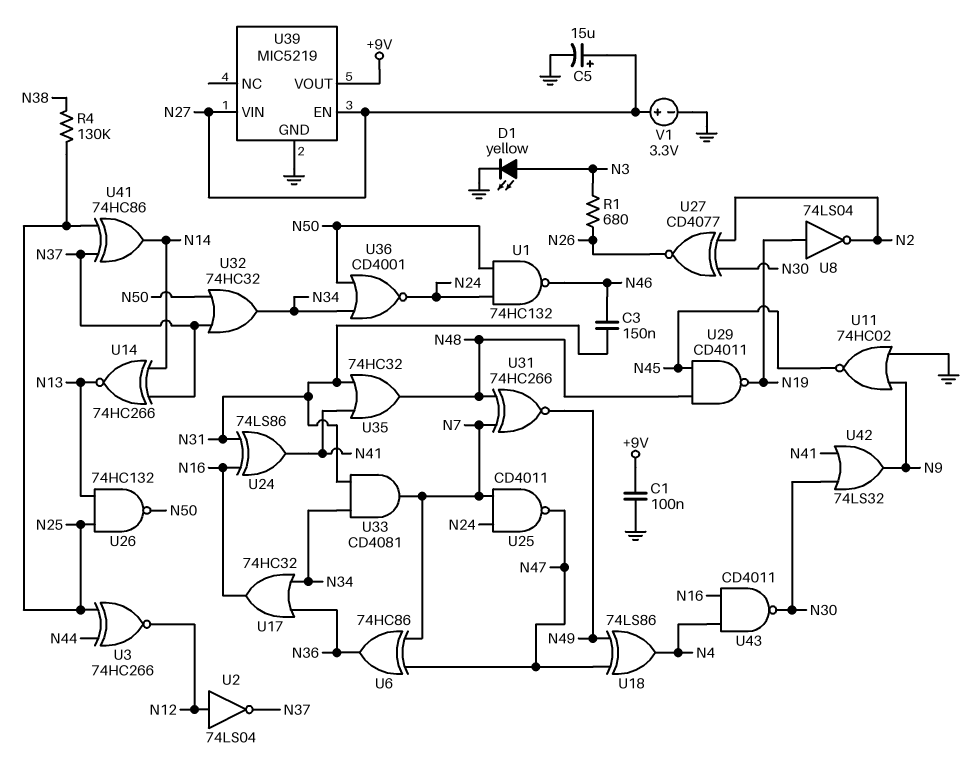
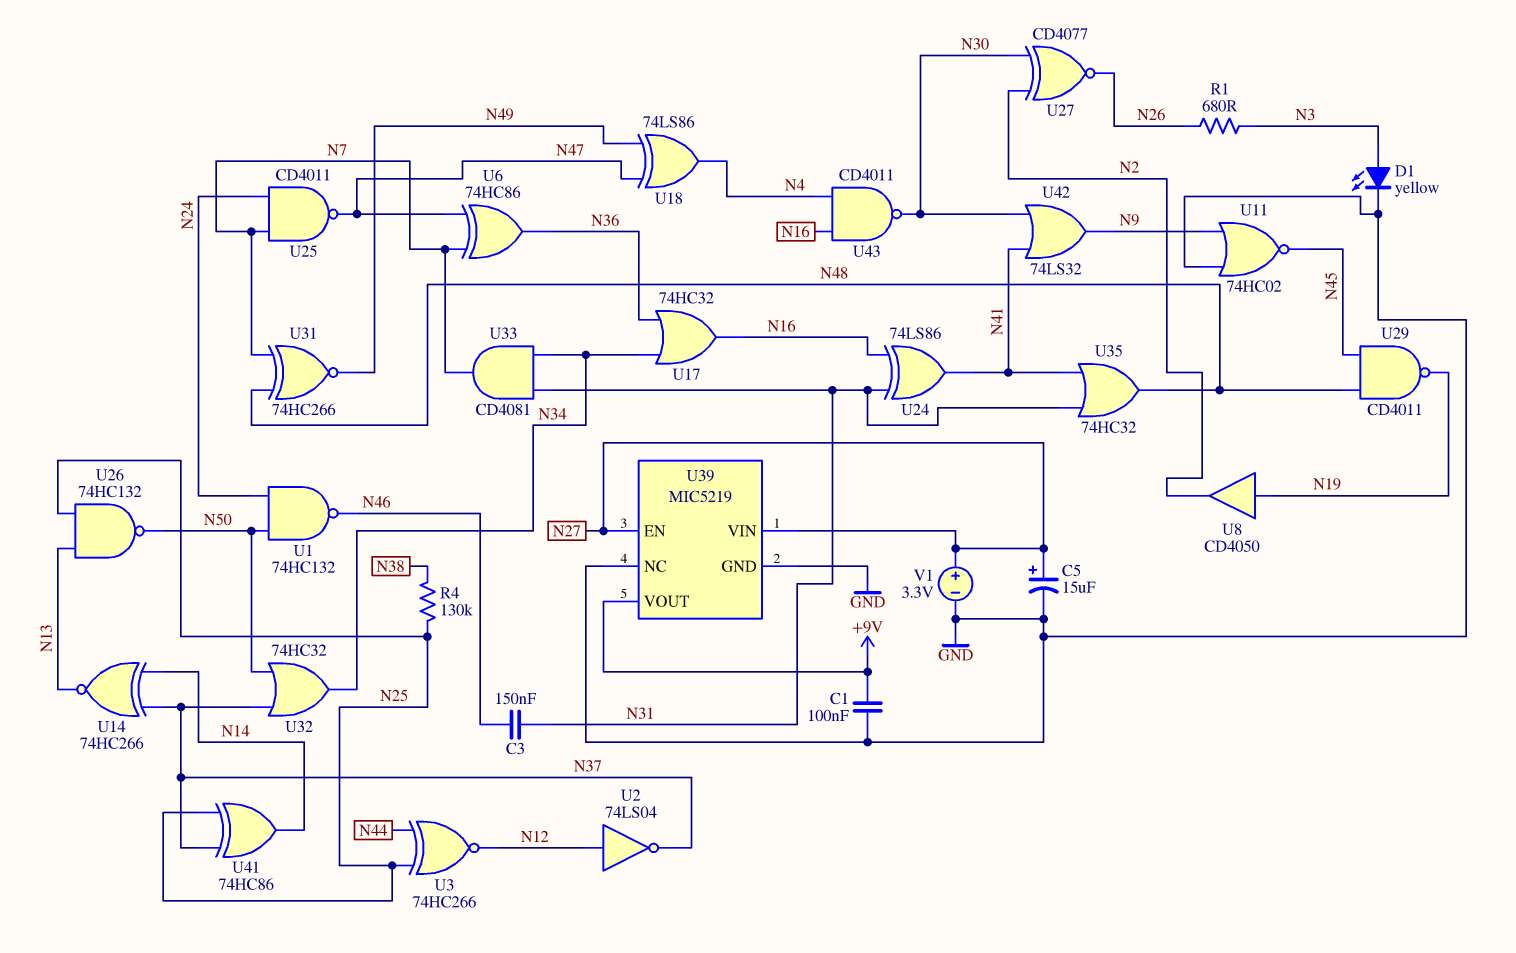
U8: NOT 74LS04 (in N19, out N2) -> buffer CD4050 (in N19, out N2)
U36: NOR CD4001 (in N34, in N50, out N24) -> none
U39 pin NC: none -> GND

